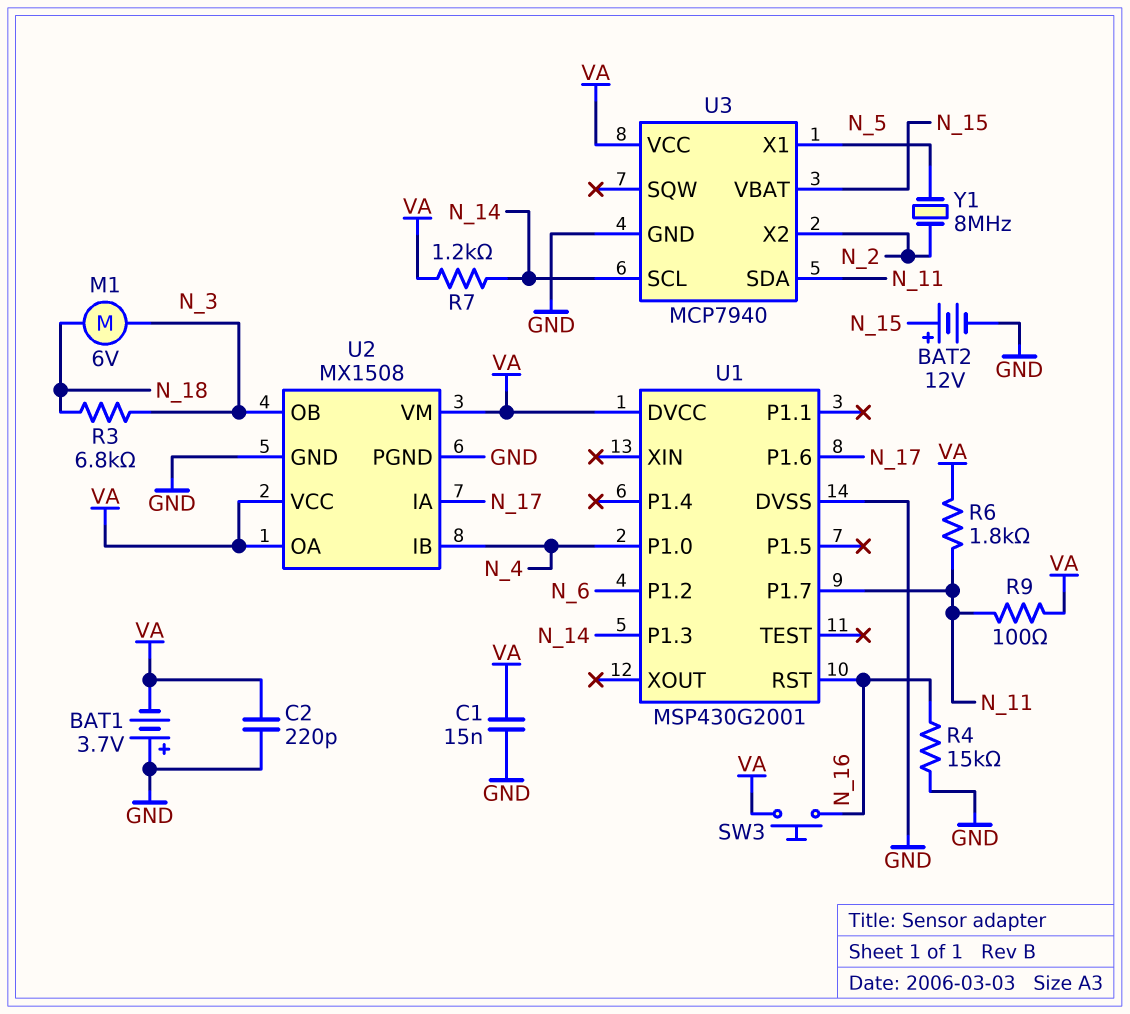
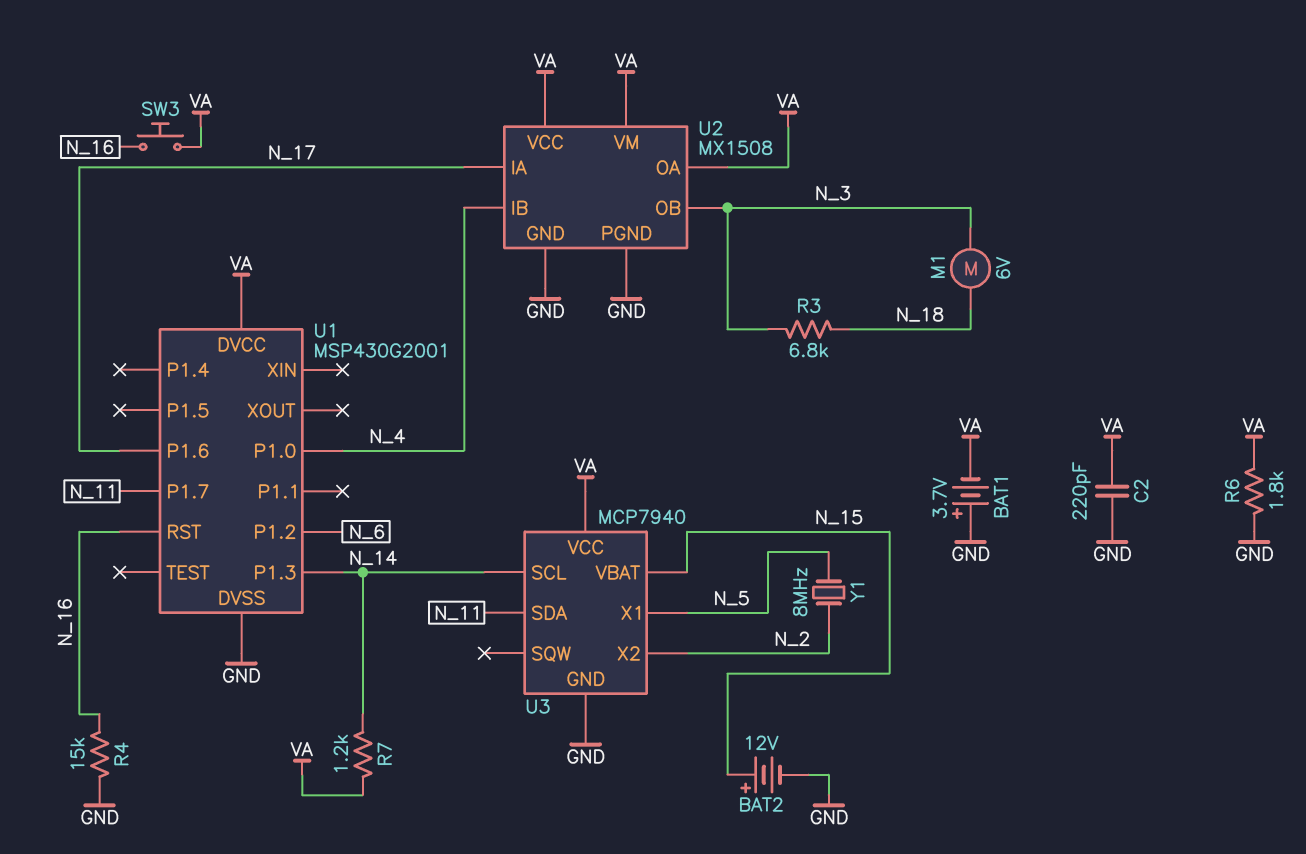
C1: 15nF (GND, VA) -> none
R6: 1.8k (N_11, VA) -> 1.8k (GND, VA)
R9: 100 (N_11, VA) -> none

